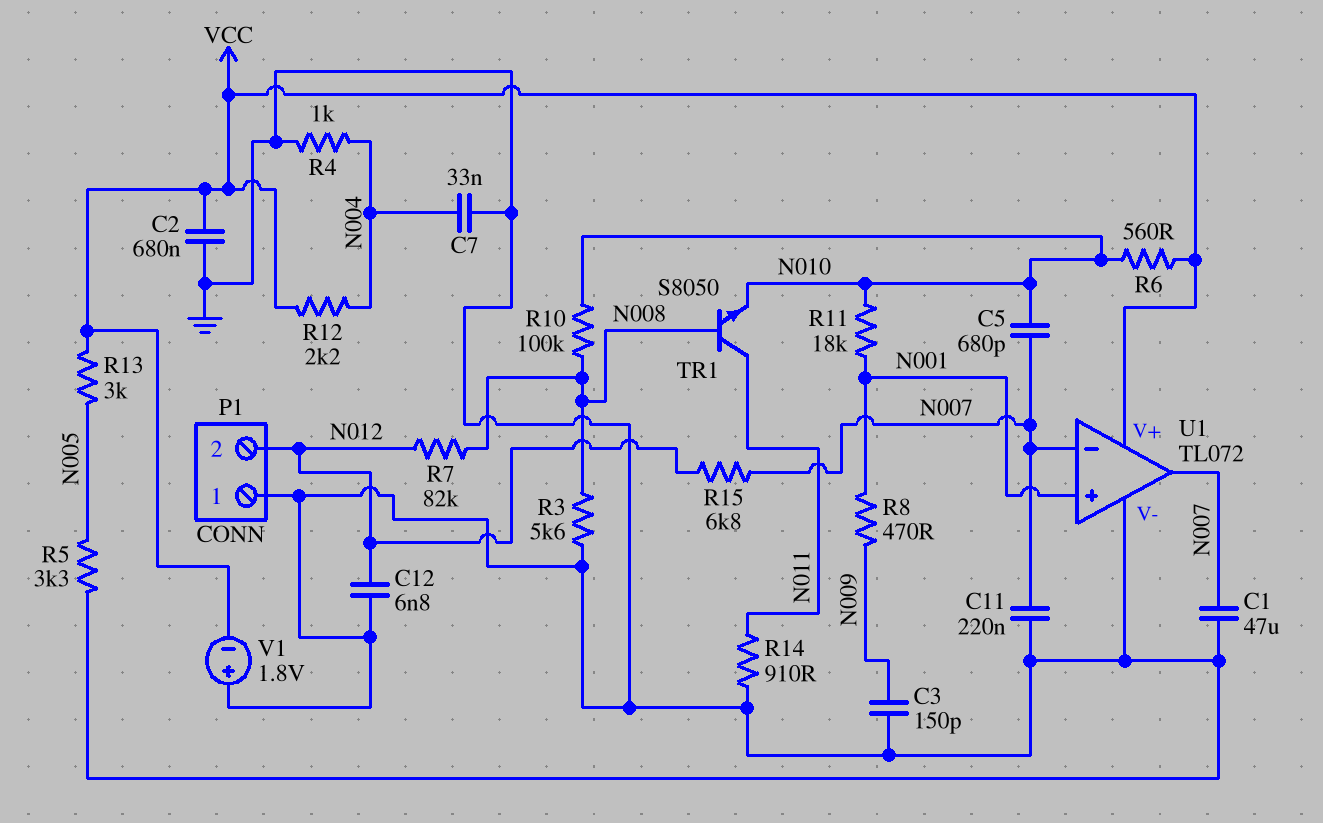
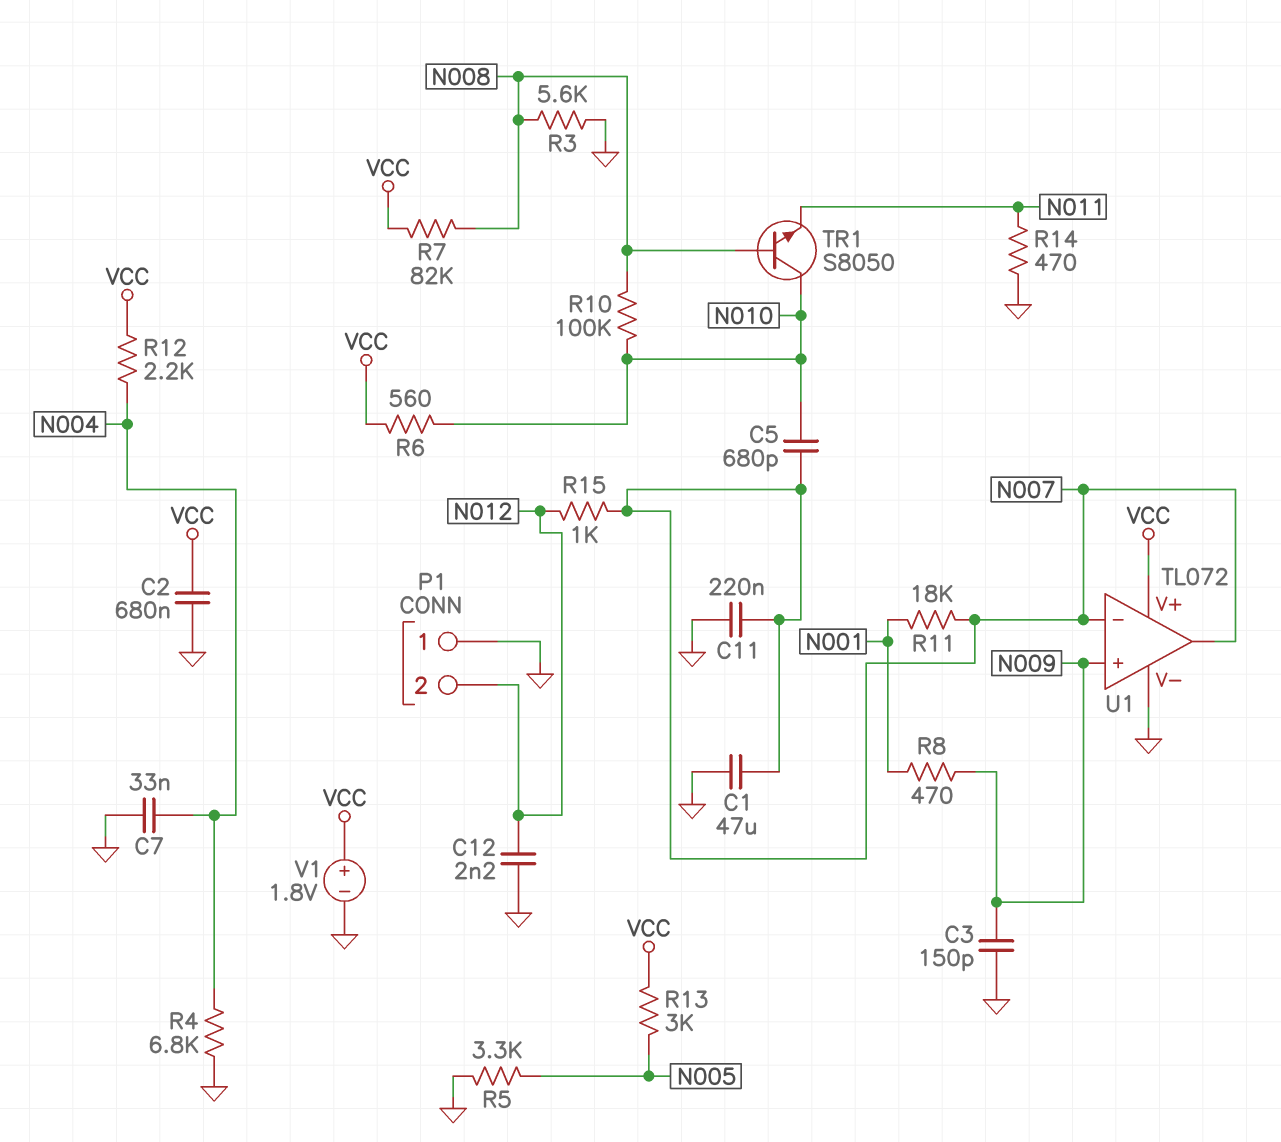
C12: 6.8nF (GND, N012) -> 2.2nF (GND, N012)
R4: 1k (GND, N004) -> 6.8k (GND, N004)
R7: 82k (N008, N012) -> 82k (N008, VCC)
R11: 18k (N001, N010) -> 18k (N001, N007)
R14: 910 (GND, N011) -> 470 (GND, N011)
R15: 6.8k (N007, N012) -> 1k (N007, N012)
TR1: NPN S8050 (B N008, C N011, E N010) -> NPN S8050 (B N008, C N010, E N011)
U1 pin in+: N001 -> N009
V1: 1.8V (plus GND, minus VCC) -> 1.8V (plus VCC, minus GND)

